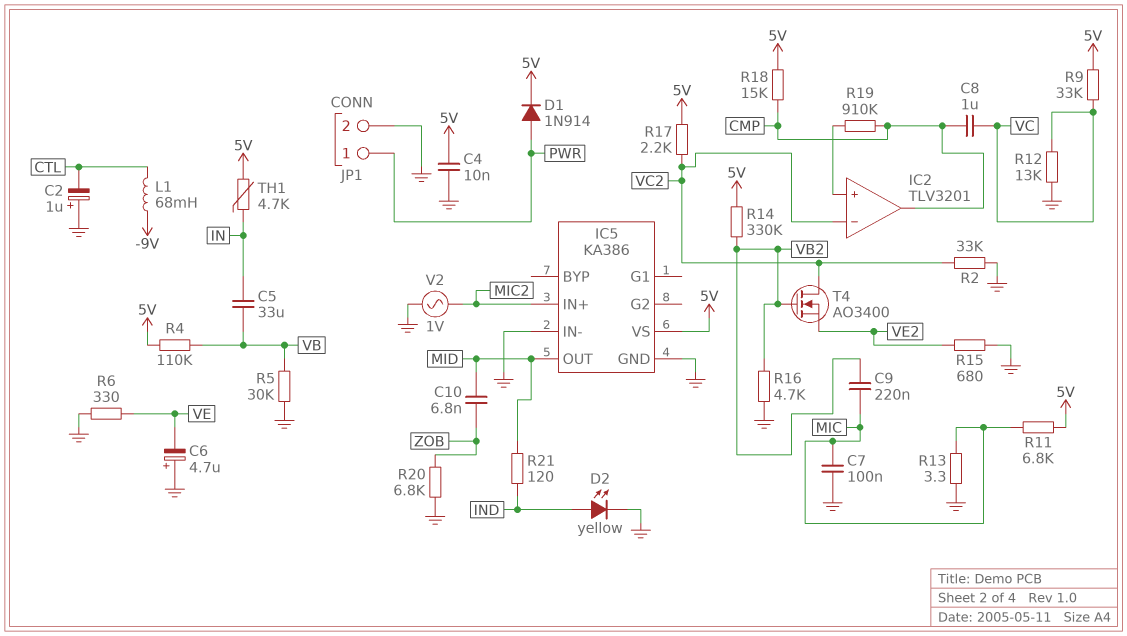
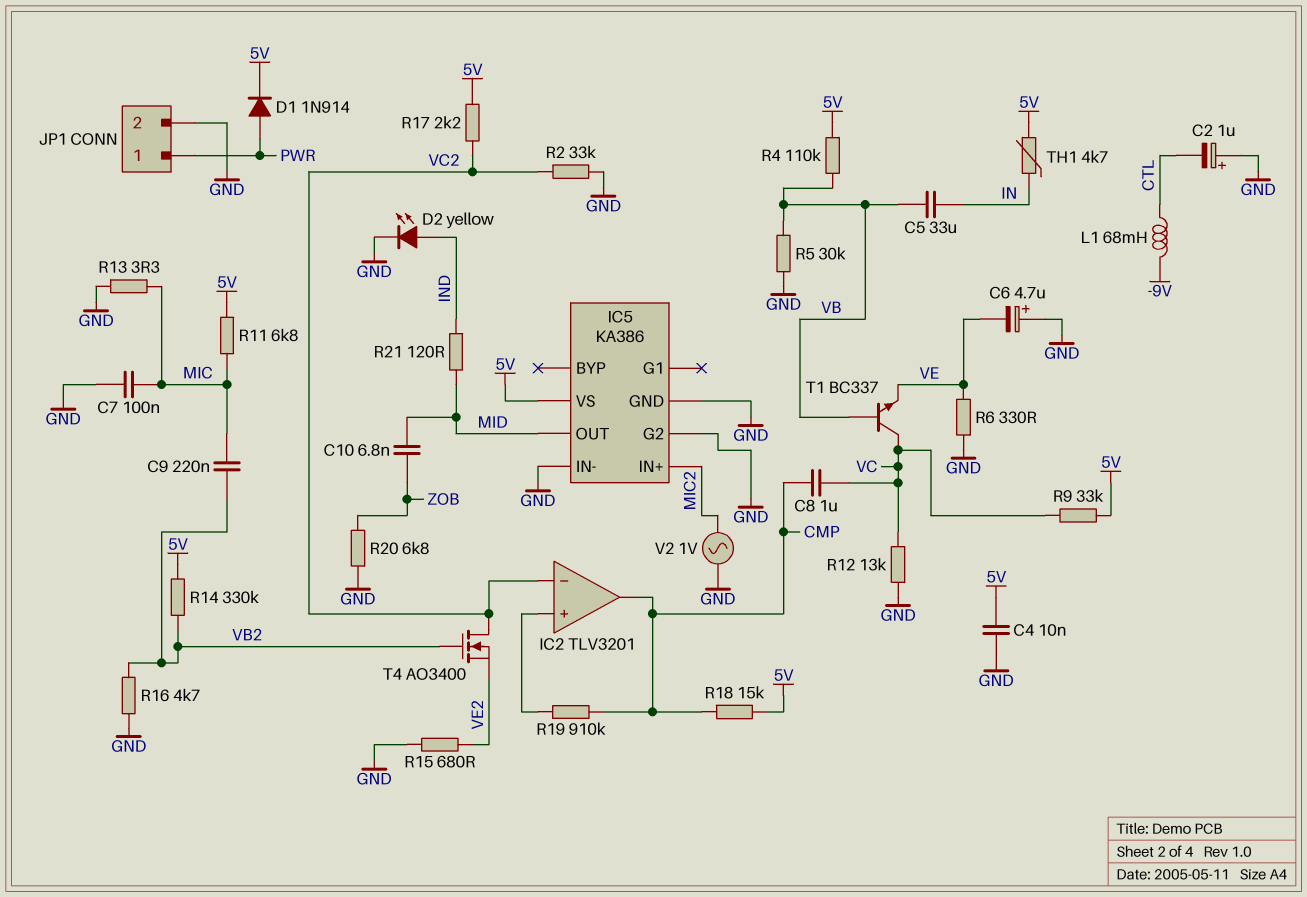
IC5 pin G2: none -> GND
T1: none -> NPN BC337 (B VB, C VC, E VE)

